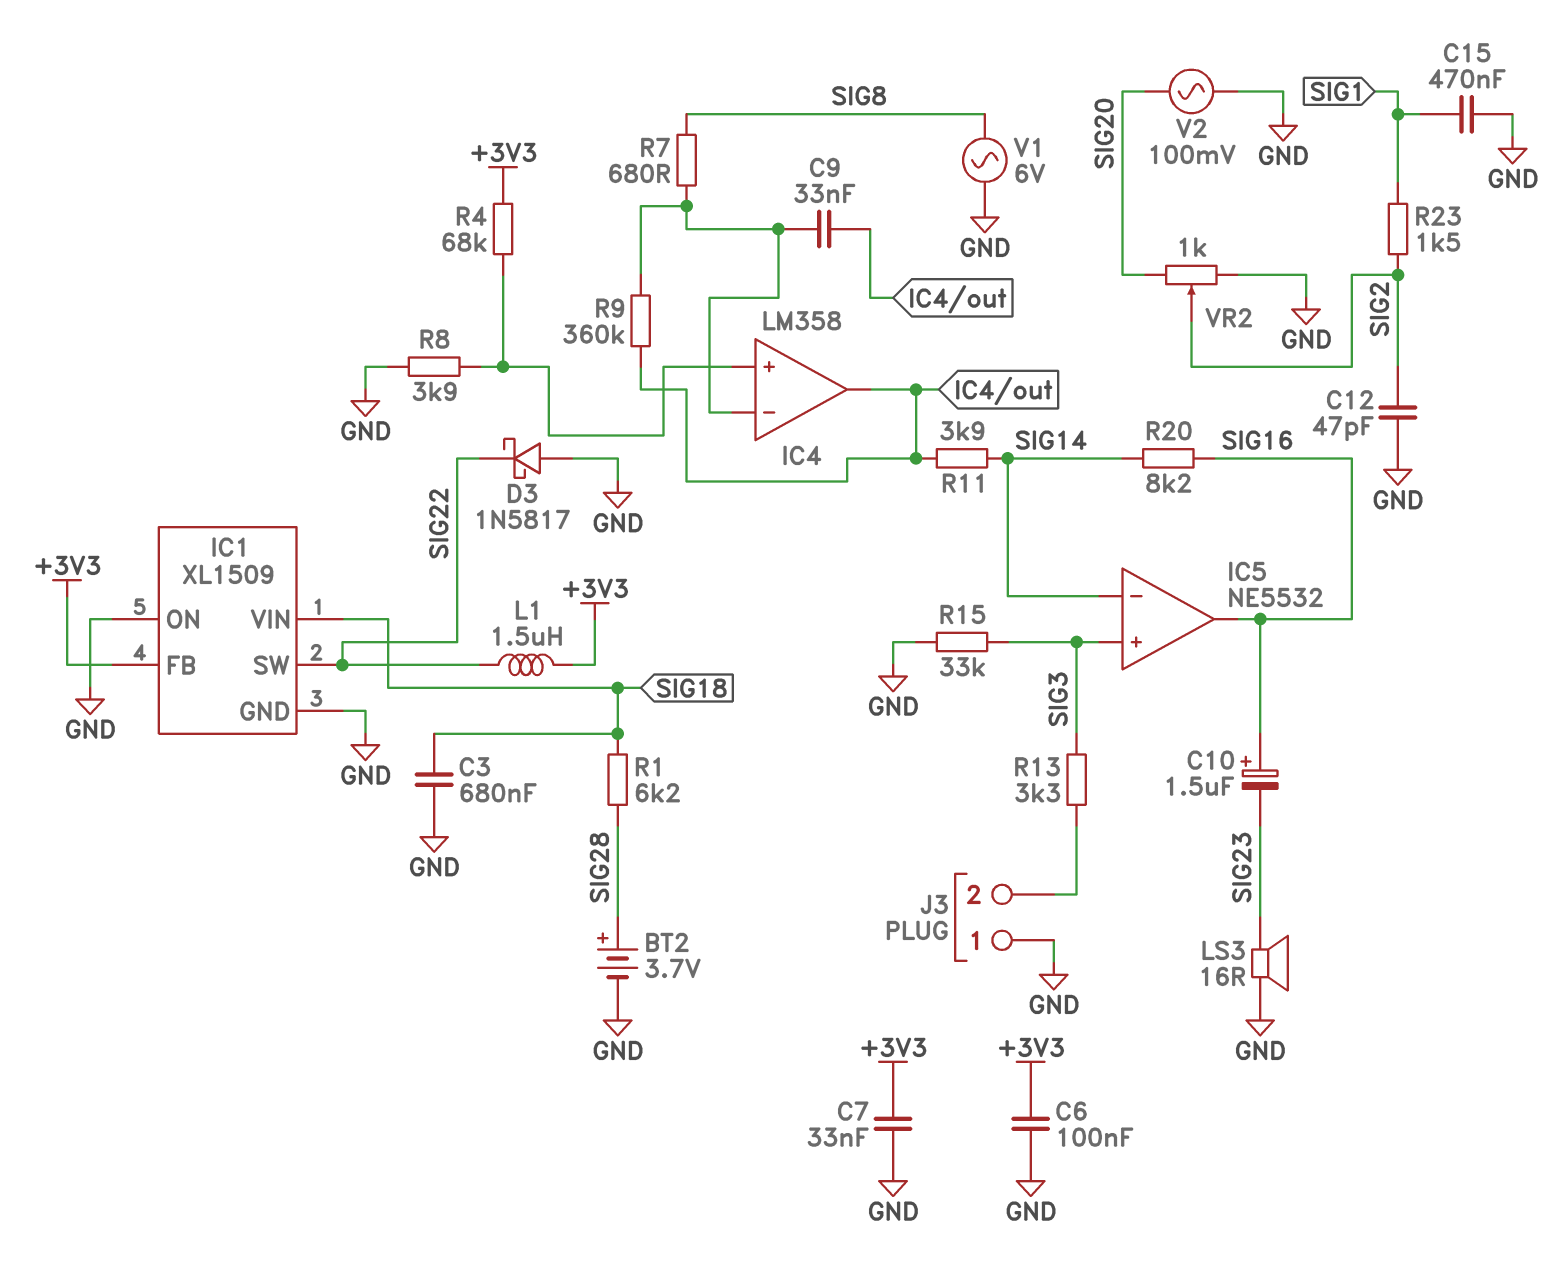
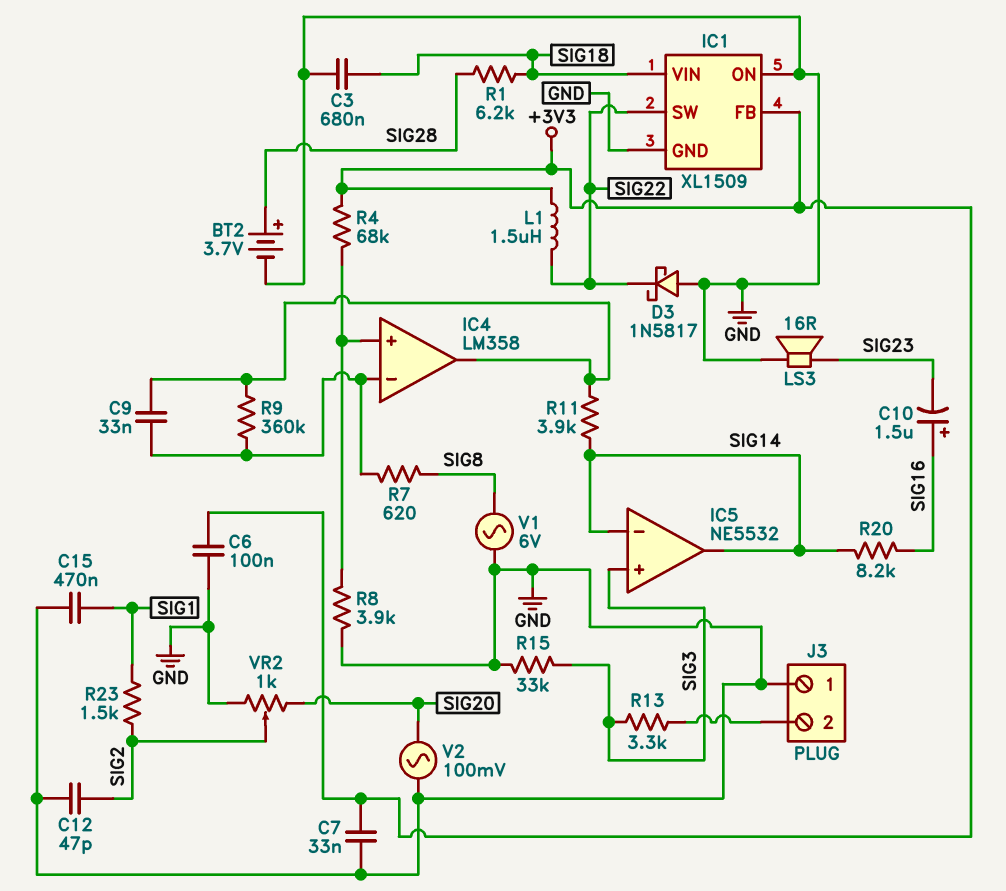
IC5 pin out: SIG16 -> SIG14
R7: 680 (IC4/in-, SIG8) -> 620 (IC4/in-, SIG8)

